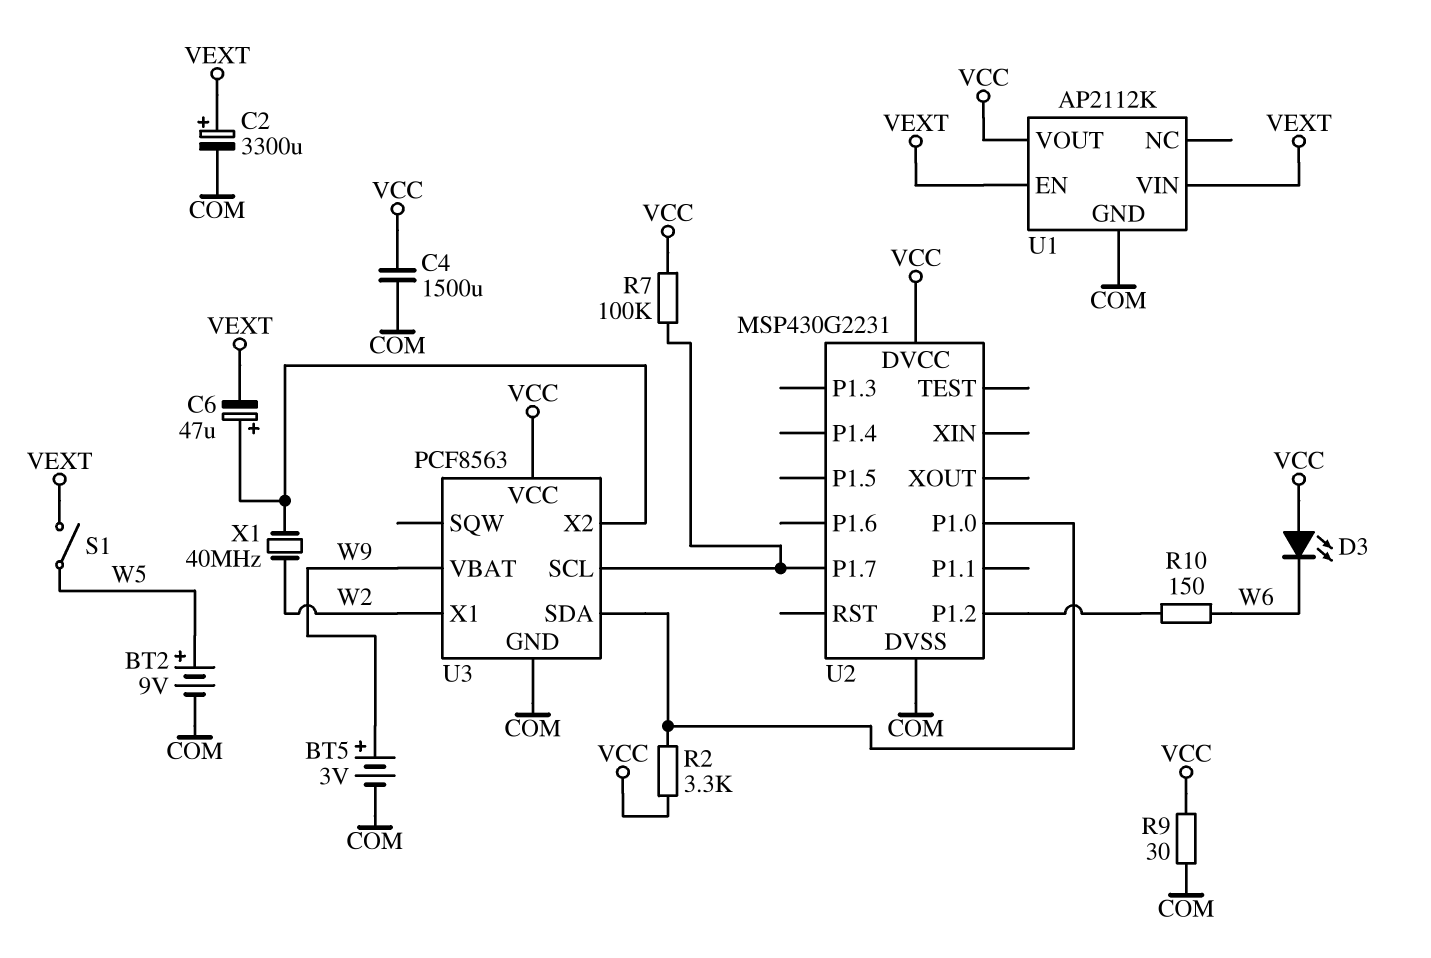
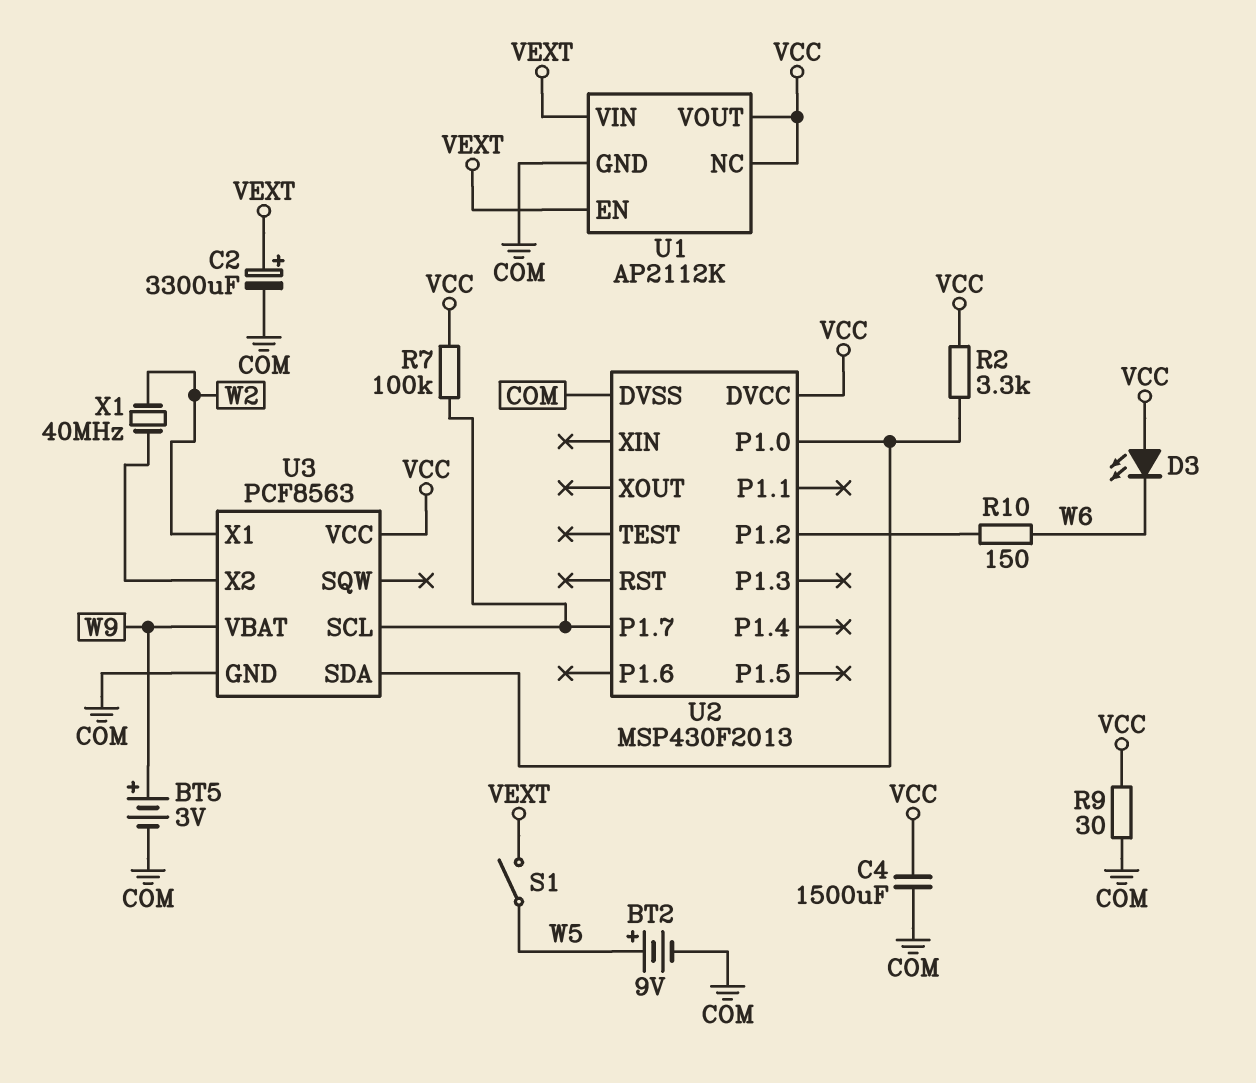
C6: 47uF (plus U3/X2, minus VEXT) -> none
U1 pin NC: none -> VCC
U2: MSP430G2231 -> MSP430F2013

